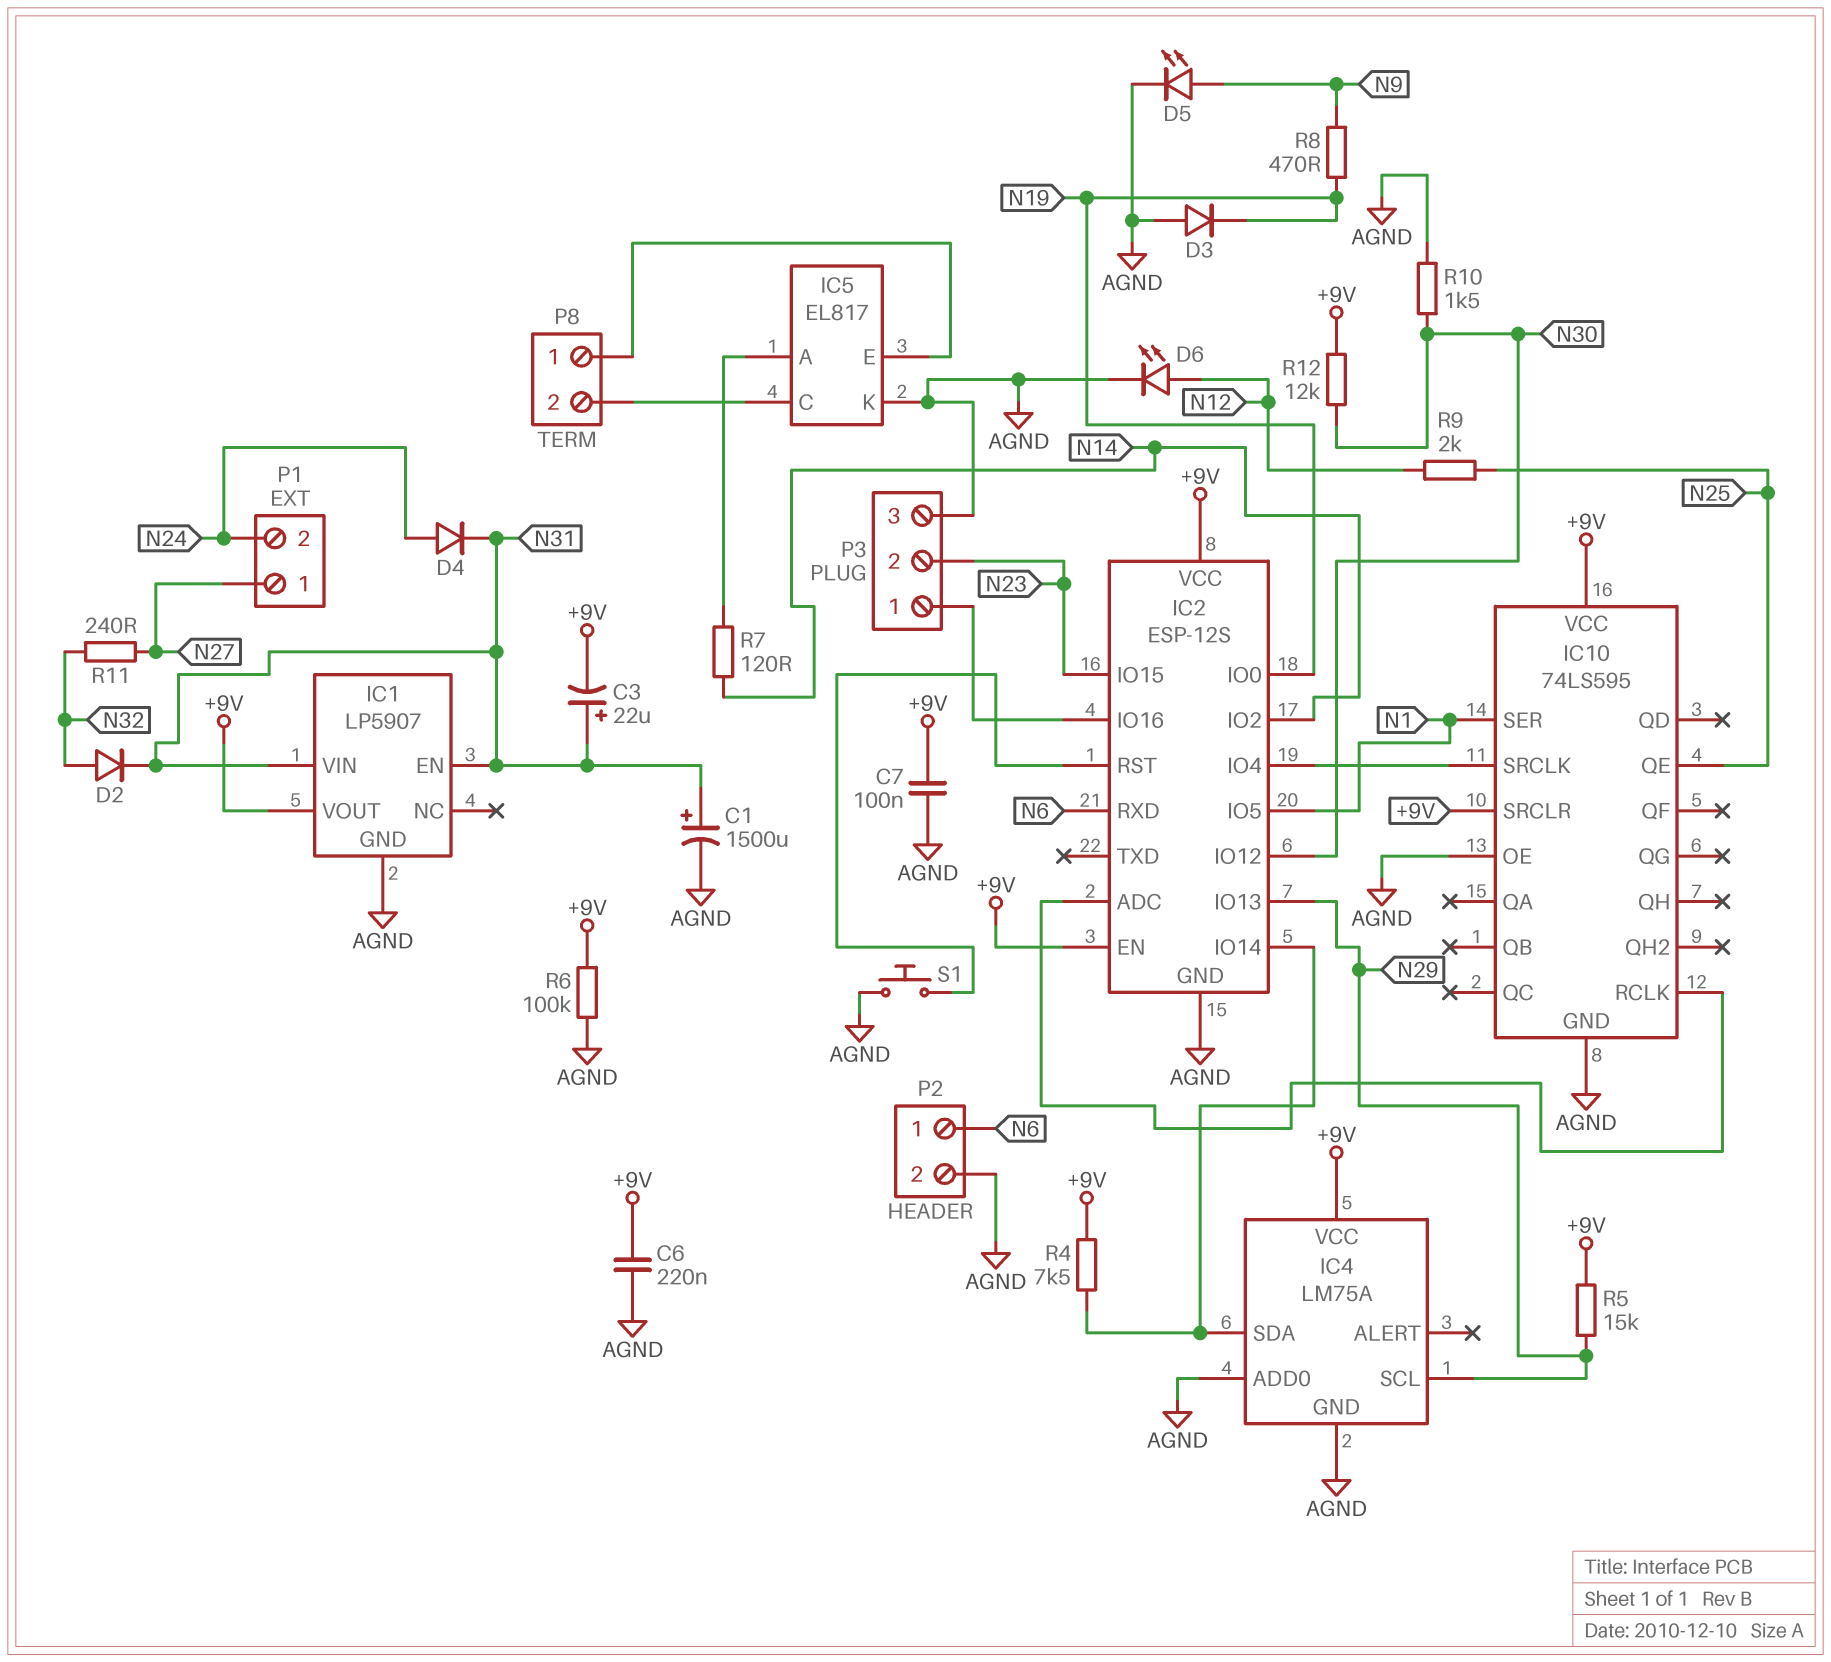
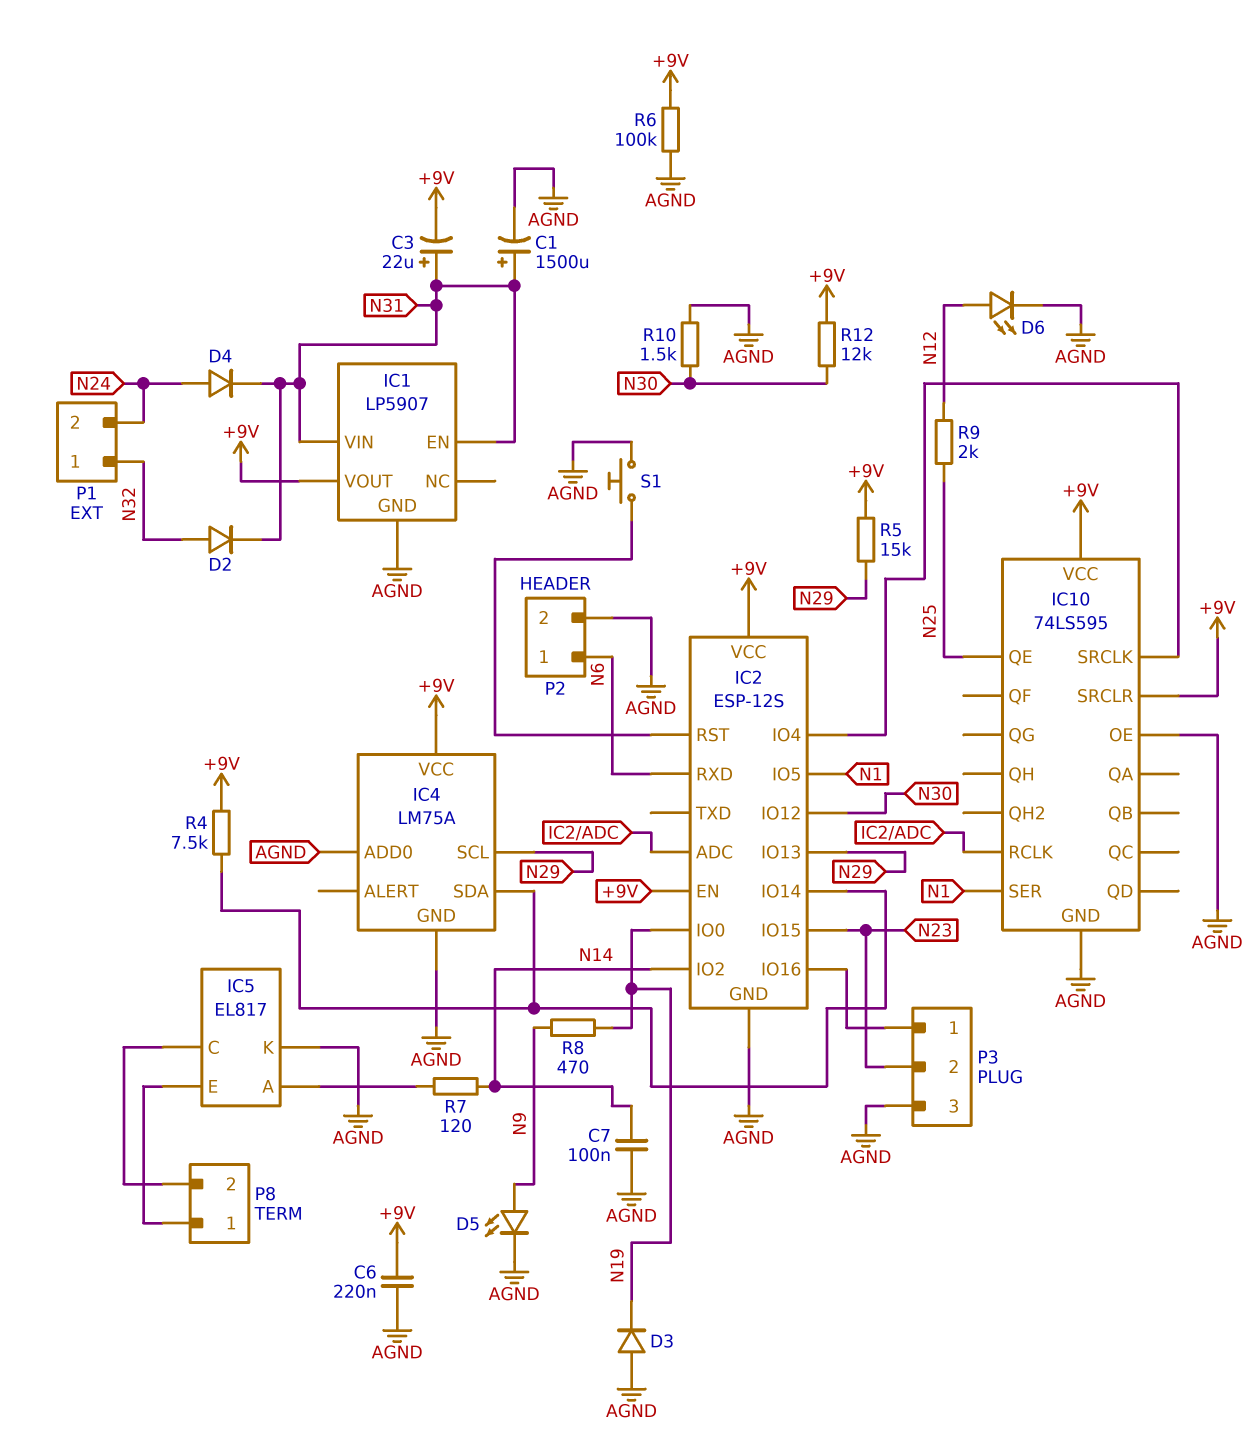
C7: 100nF (+9V, AGND) -> 100nF (AGND, N14)
P1 pin 1: N27 -> N32
R11: 240 (N27, N32) -> none

